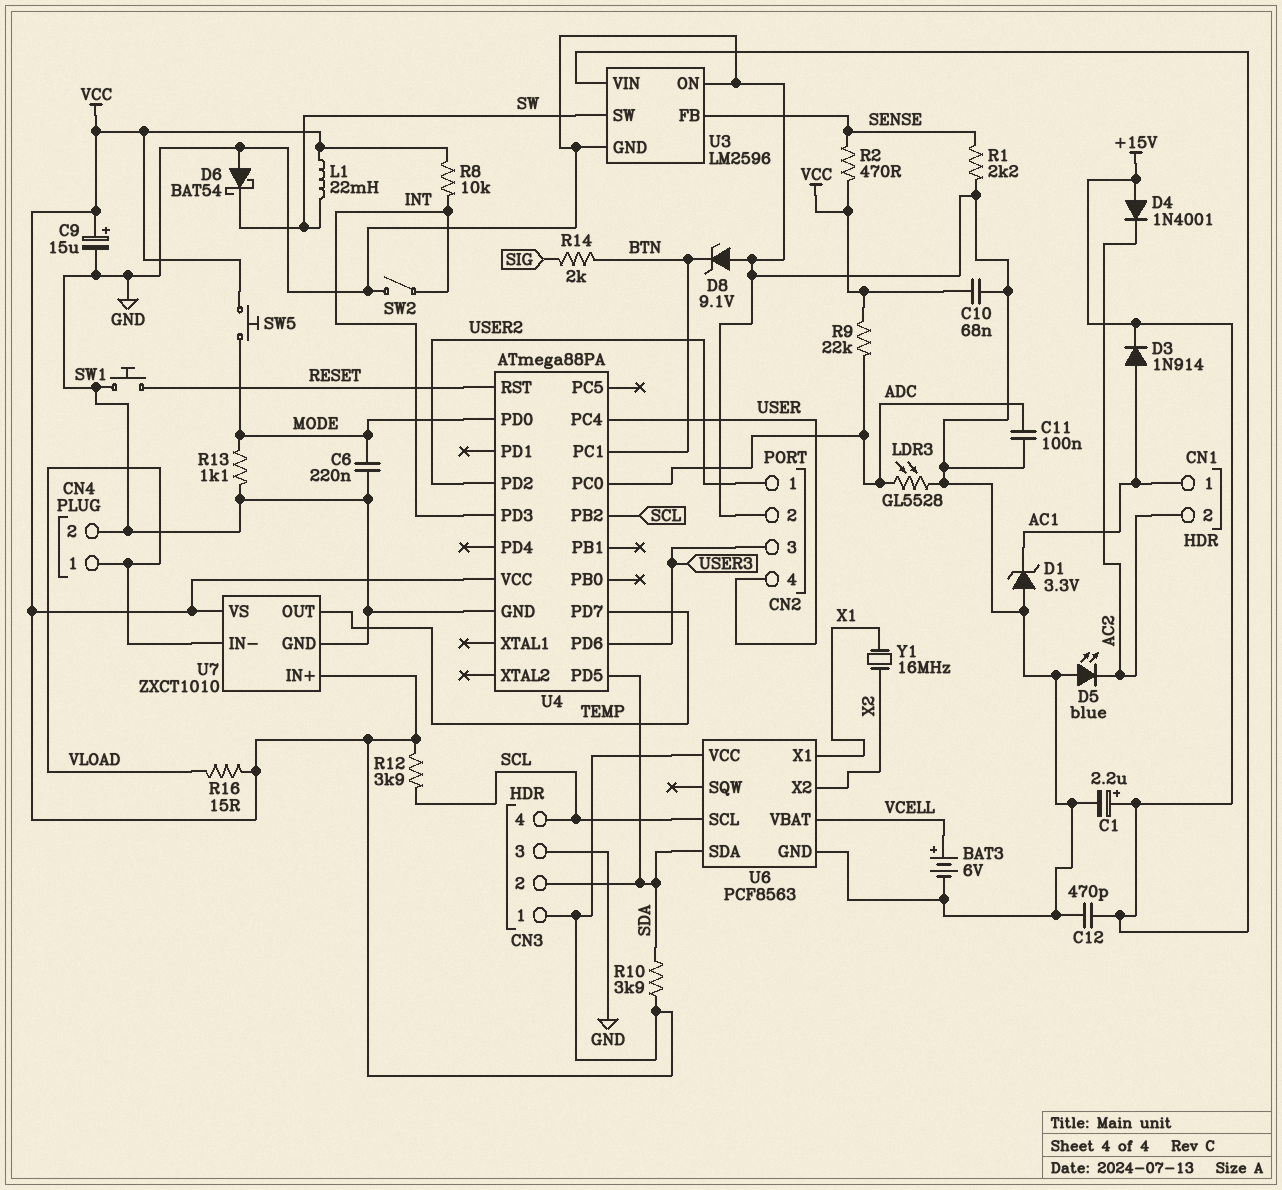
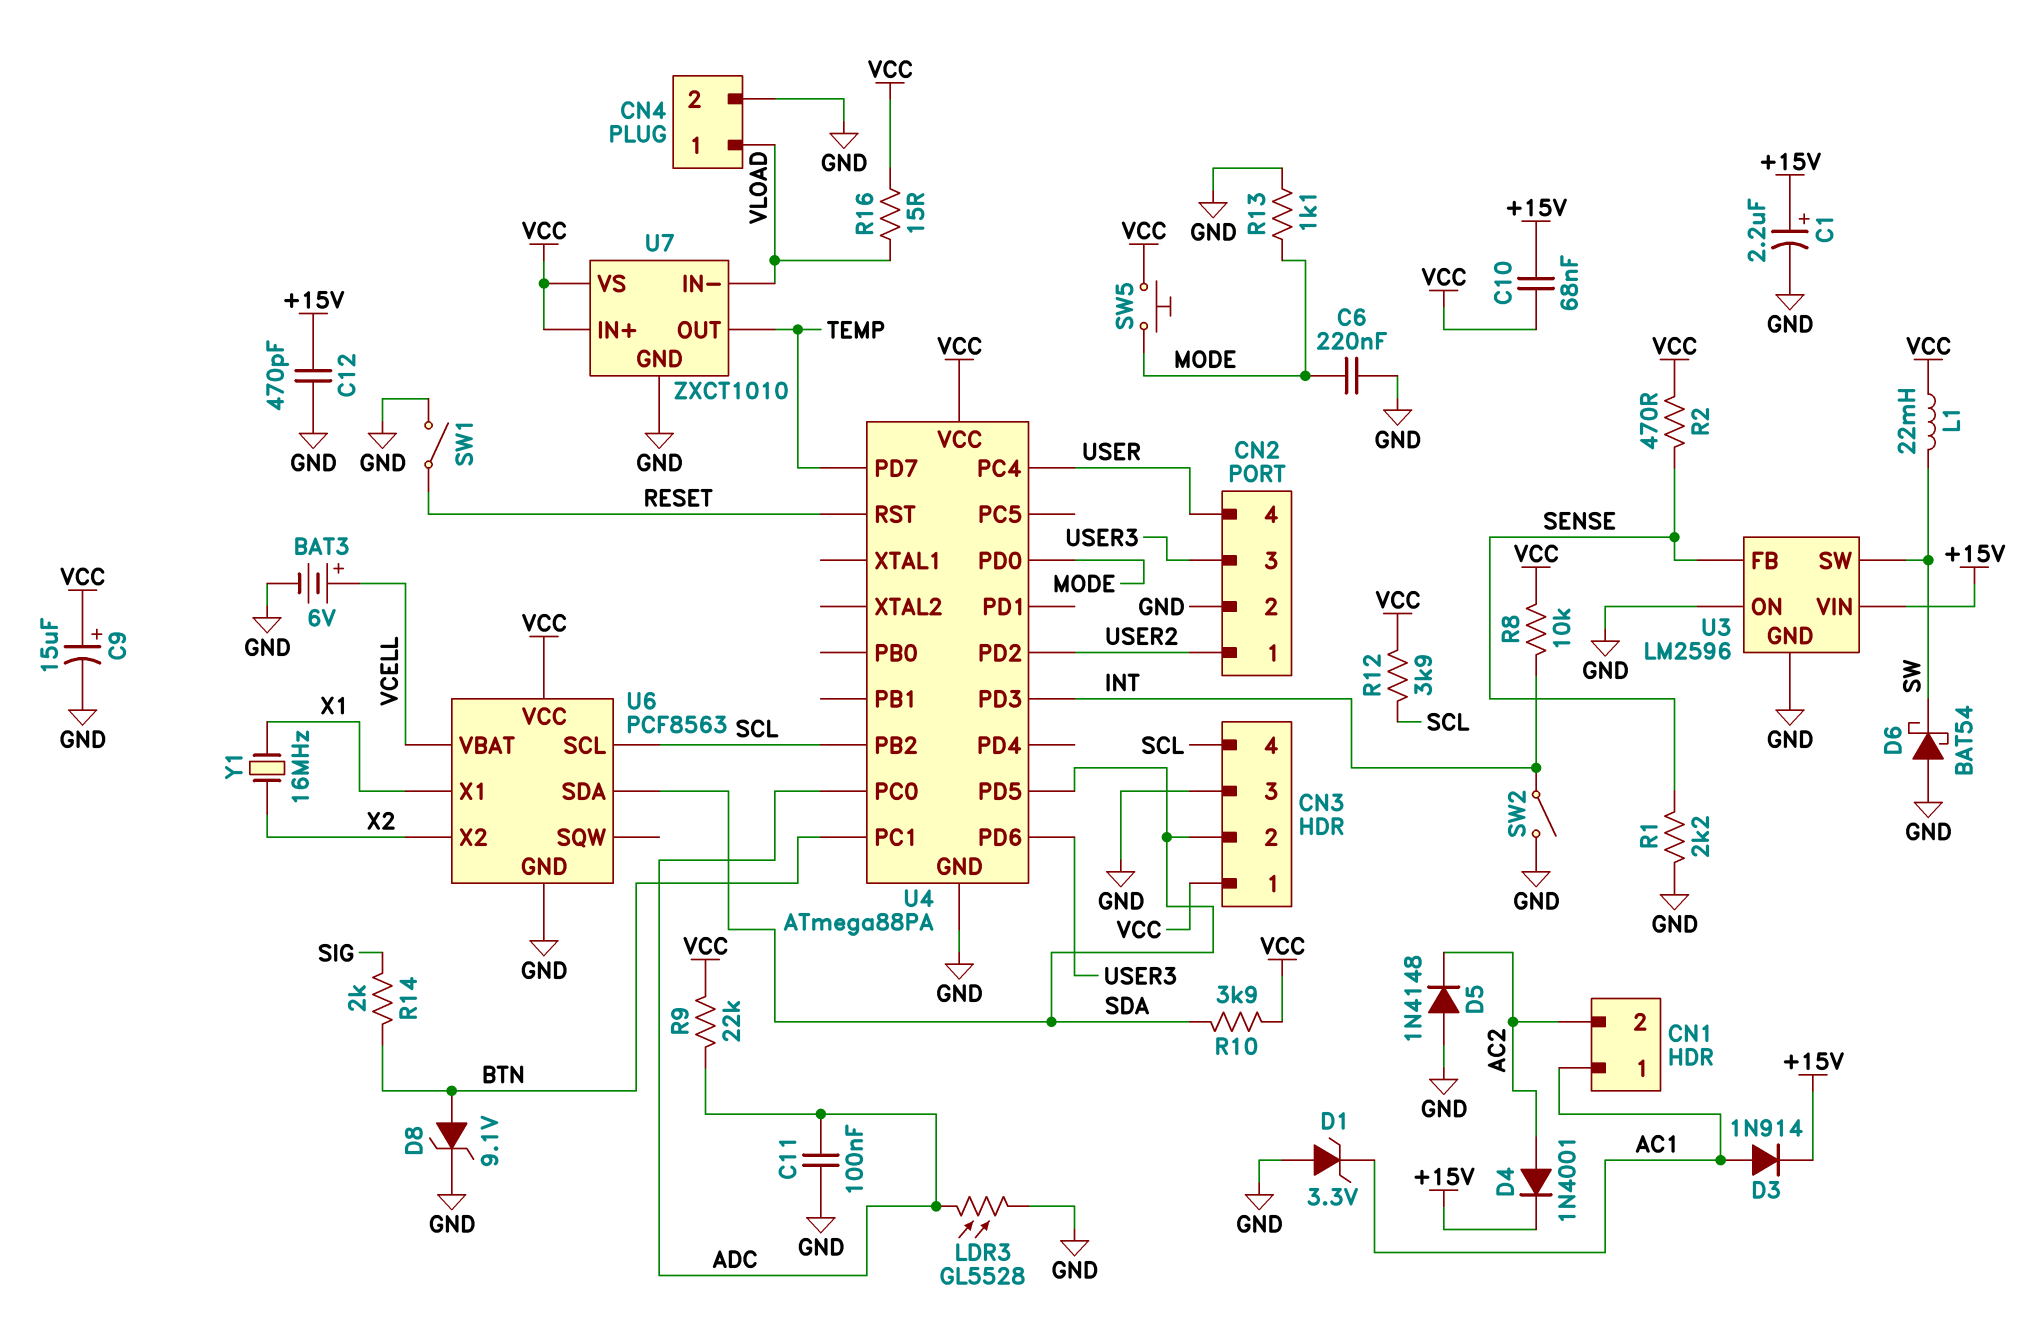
C10: 68nF (GND, VCC) -> 68nF (+15V, VCC)
D4: diode 1N4001 (A +15V, K AC2) -> diode 1N4001 (A AC2, K +15V)
D5: LED blue (A GND, K AC2) -> diode 1N4148 (A GND, K AC2)
D8: zener 9.1V (A GND, K BTN) -> zener 9.1V (A BTN, K GND)
SW1: button (GND, RESET) -> switch (GND, RESET)

